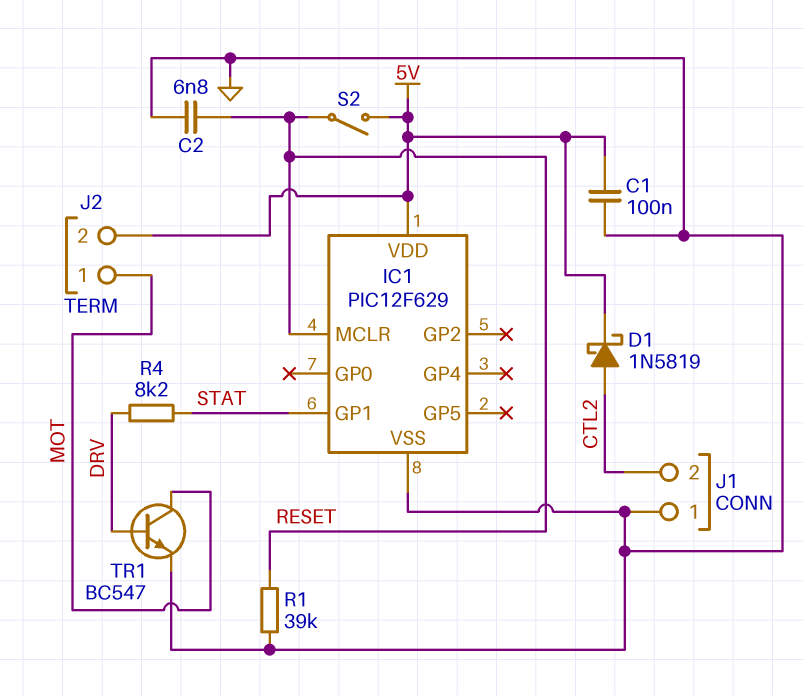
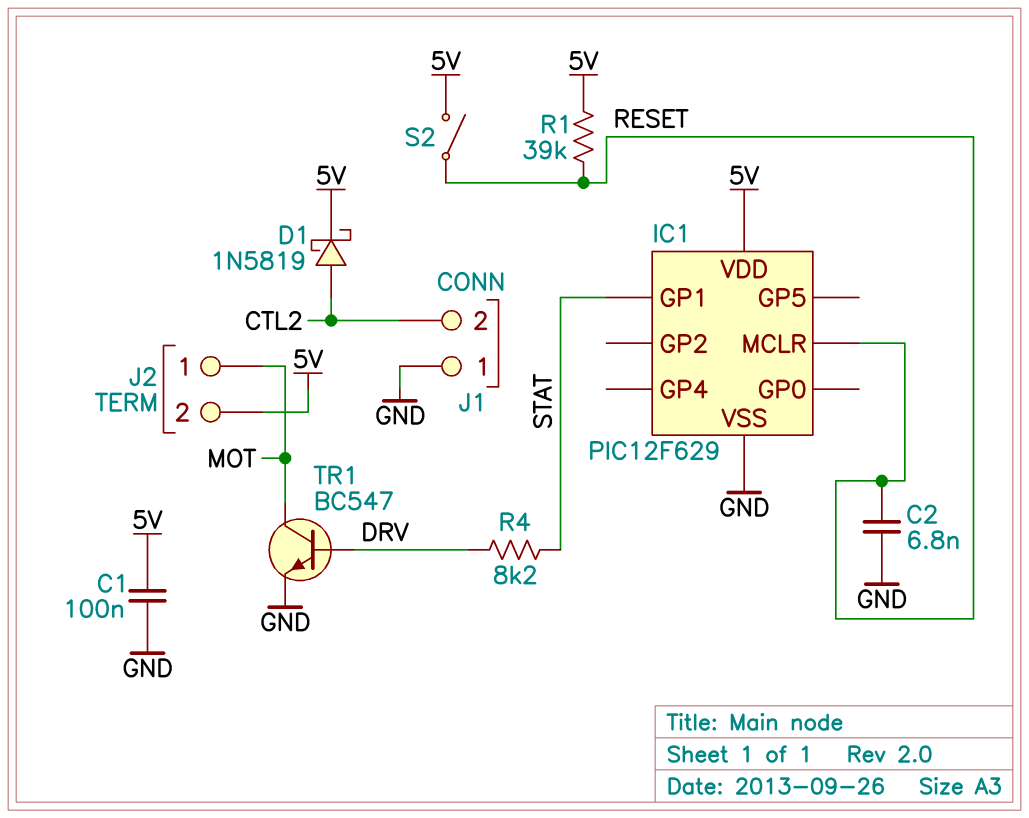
R1: 39k (GND, RESET) -> 39k (5V, RESET)

